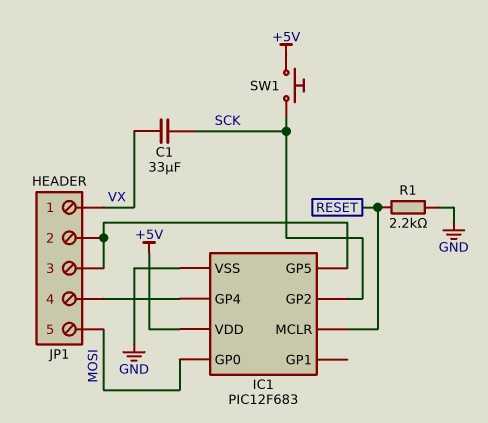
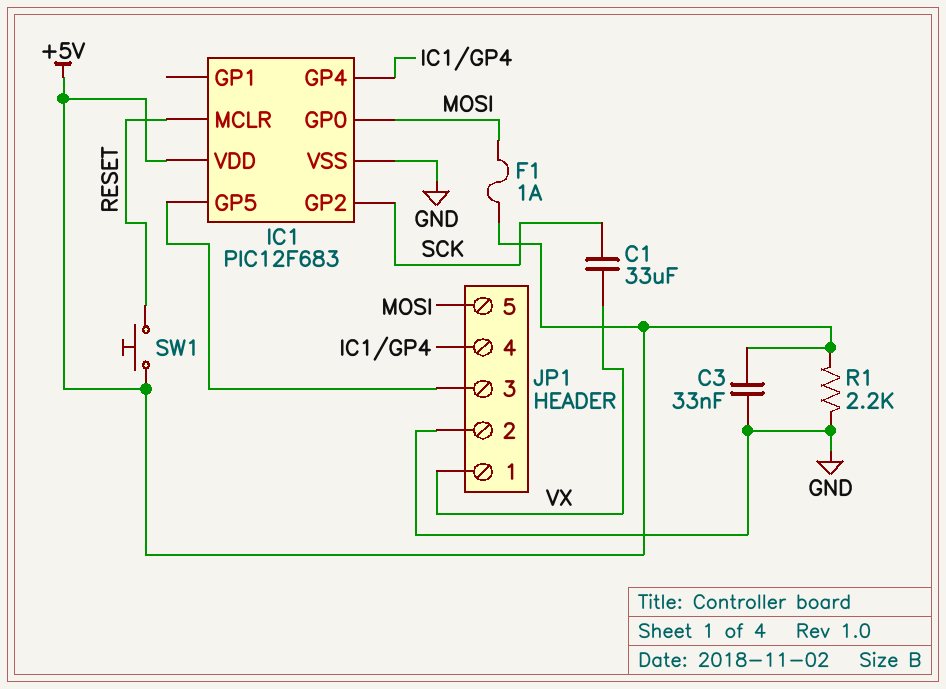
C3: none -> 33nF (+5V, GND)
F1: none -> 1A (+5V, MOSI)
JP1 pin 2: IC1/GP5 -> GND
R1: 2.2k (GND, RESET) -> 2.2k (+5V, GND)
SW1: button (+5V, SCK) -> button (+5V, RESET)

